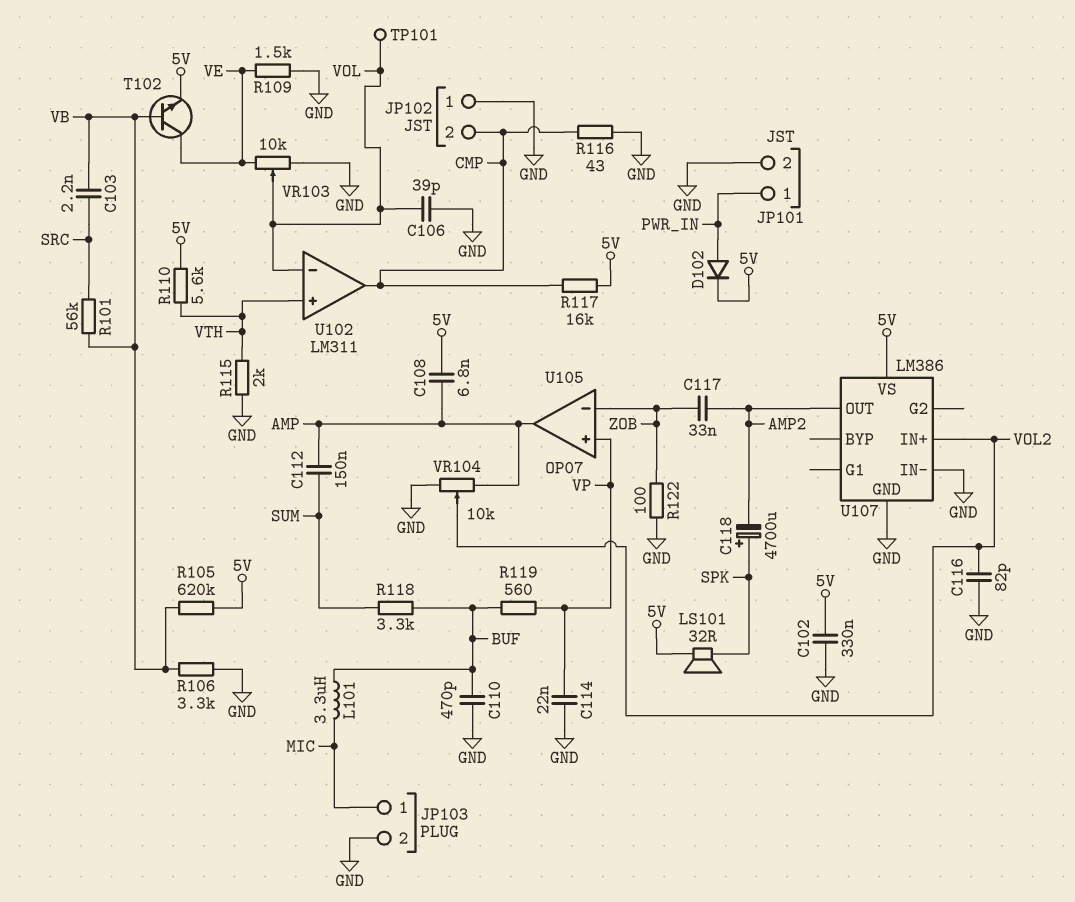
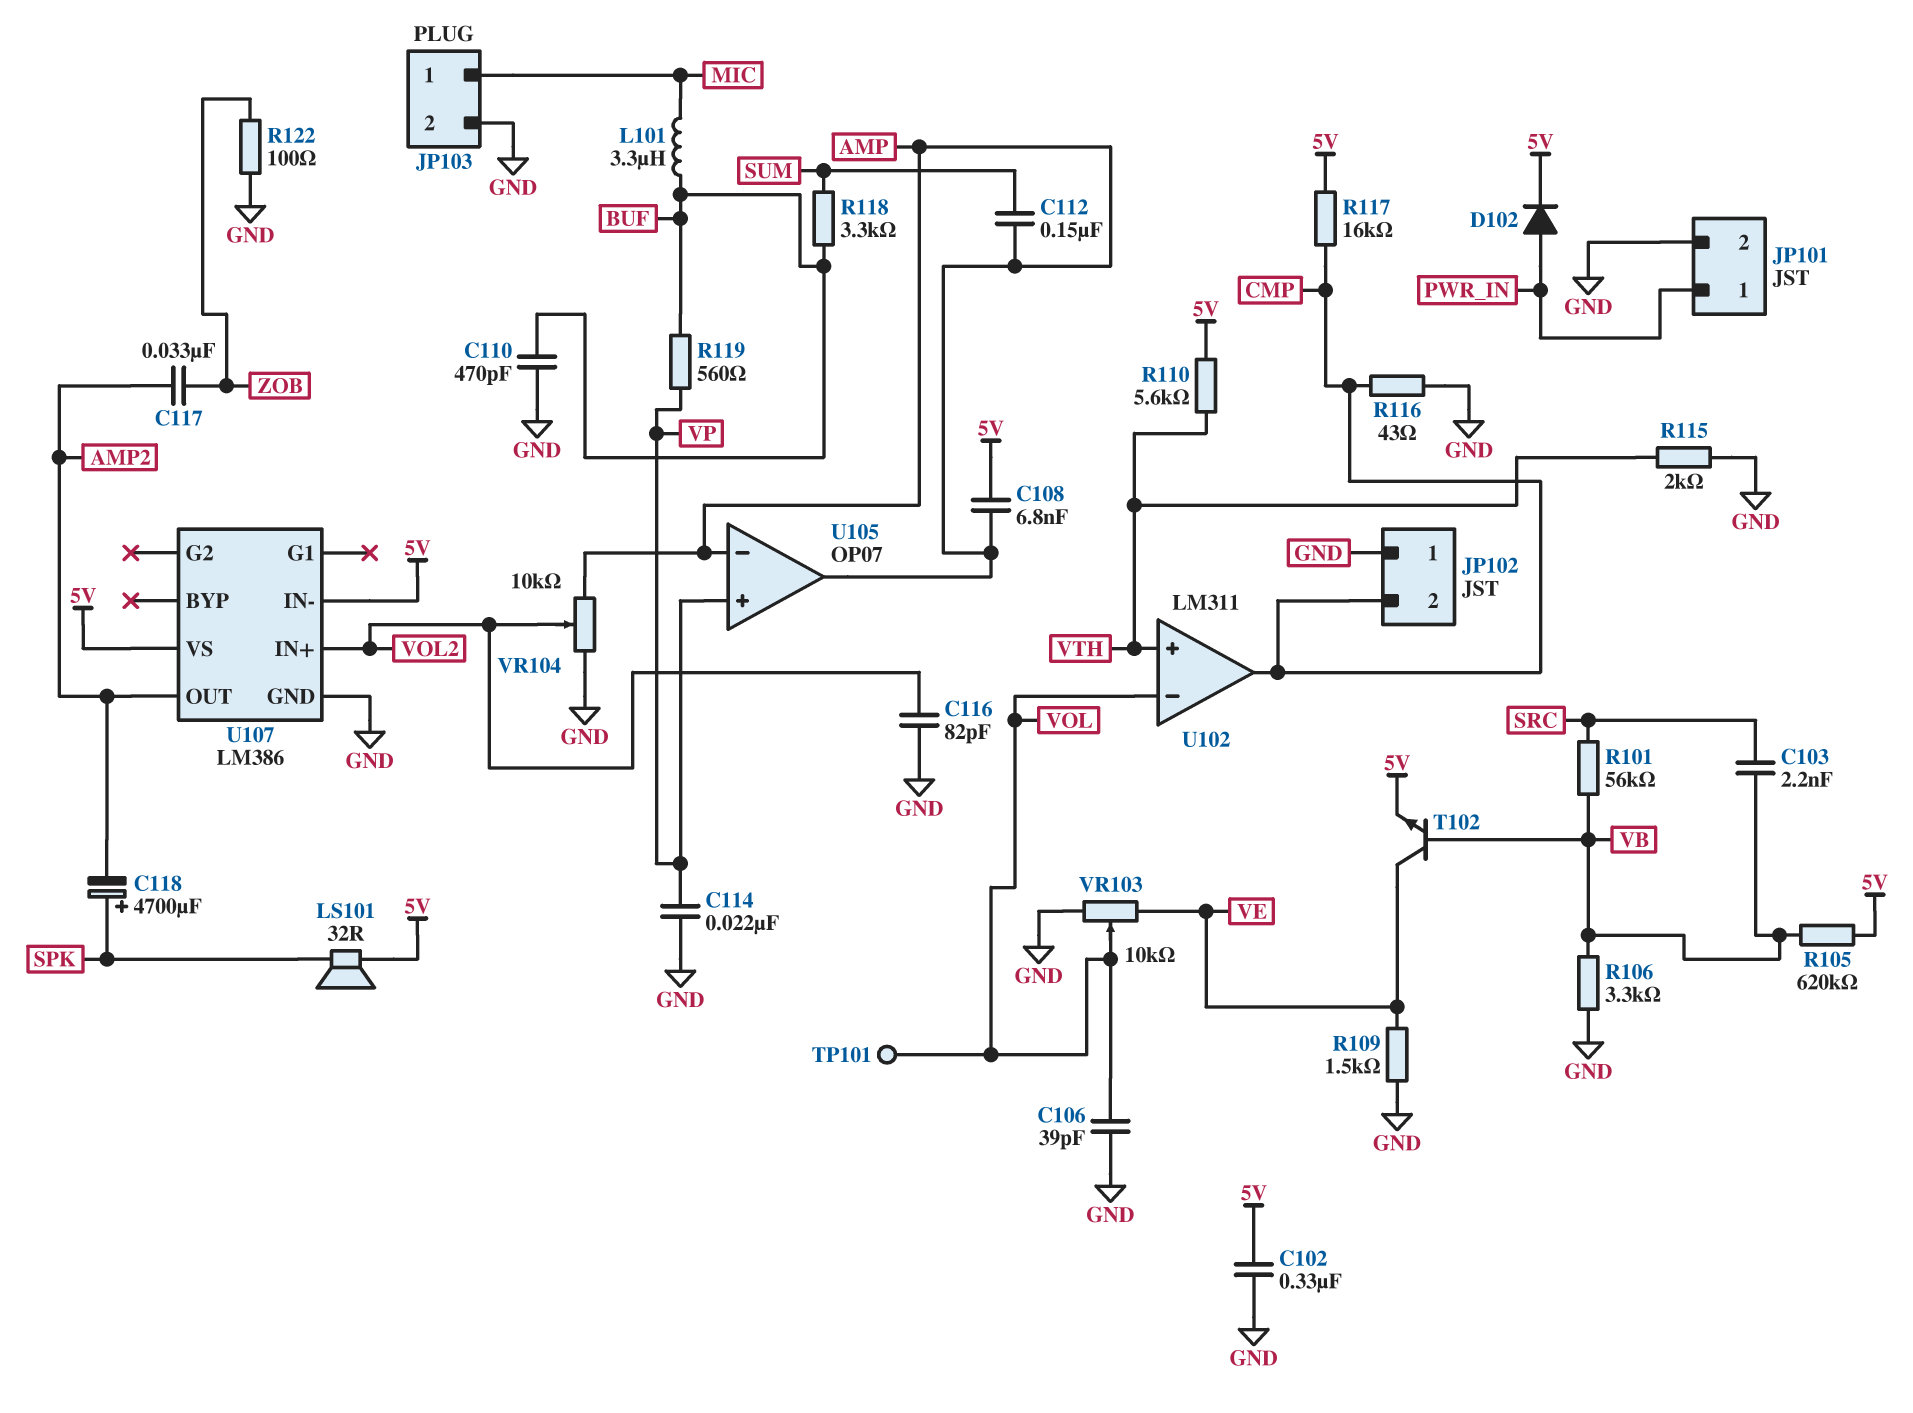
U105 pin in-: ZOB -> AMP
U107 pin IN-: GND -> 5V

